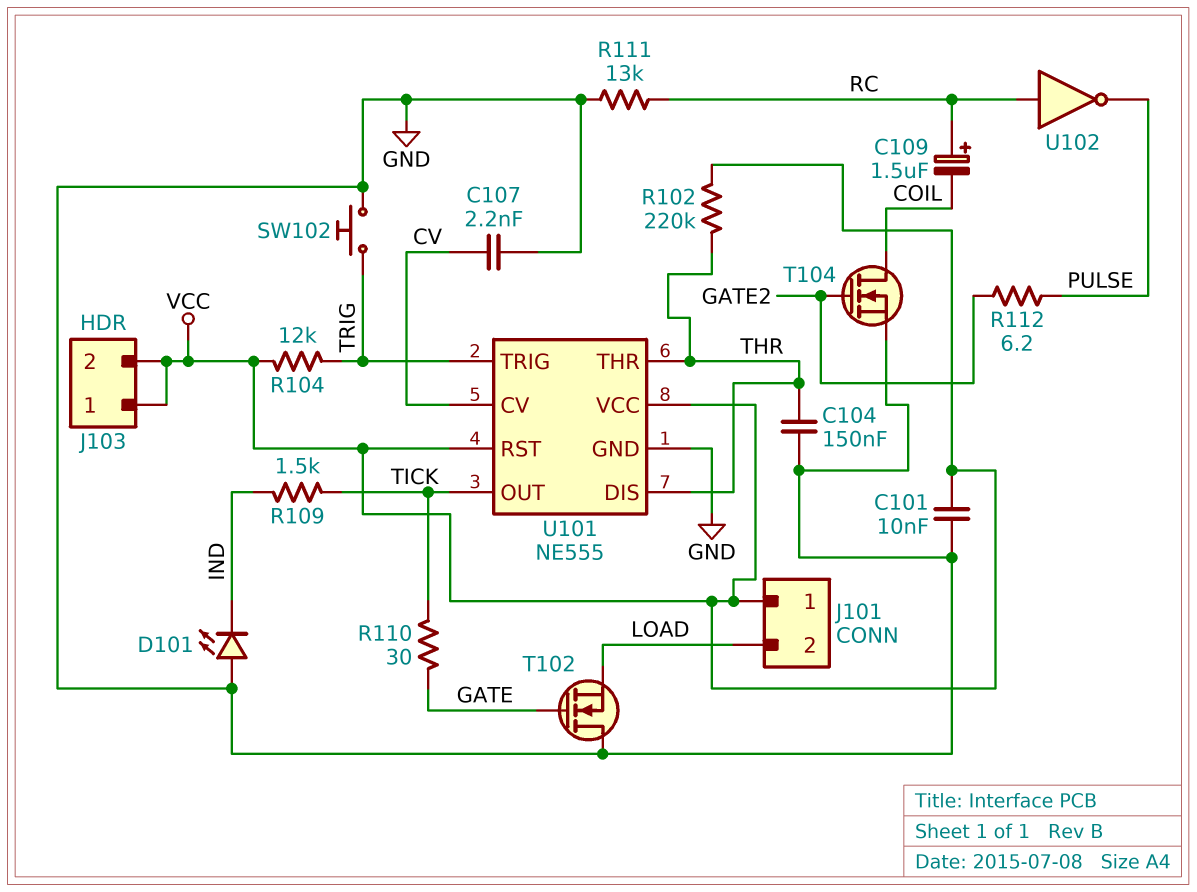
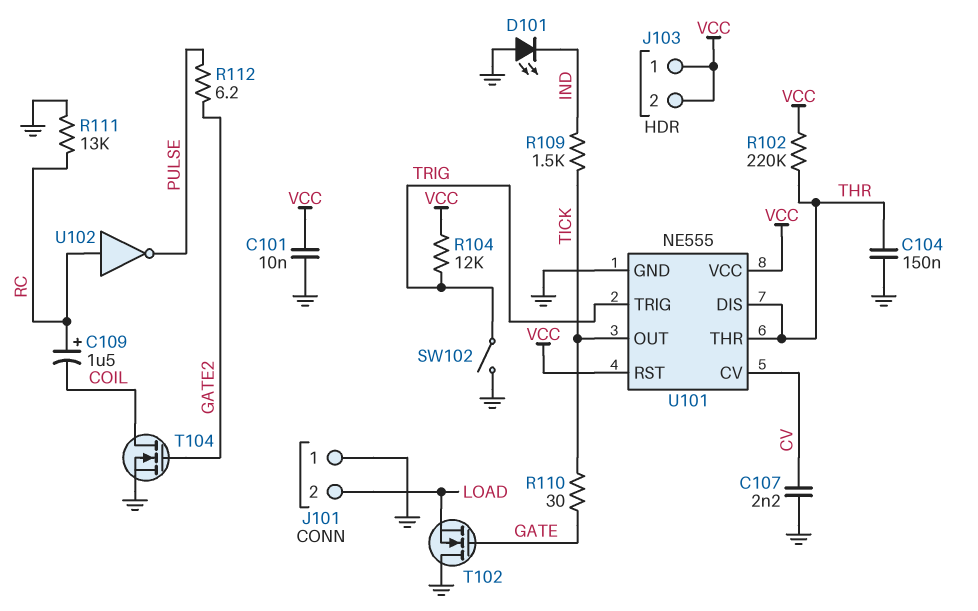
J101 pin 1: VCC -> GND
SW102: button (GND, TRIG) -> switch (GND, TRIG)

